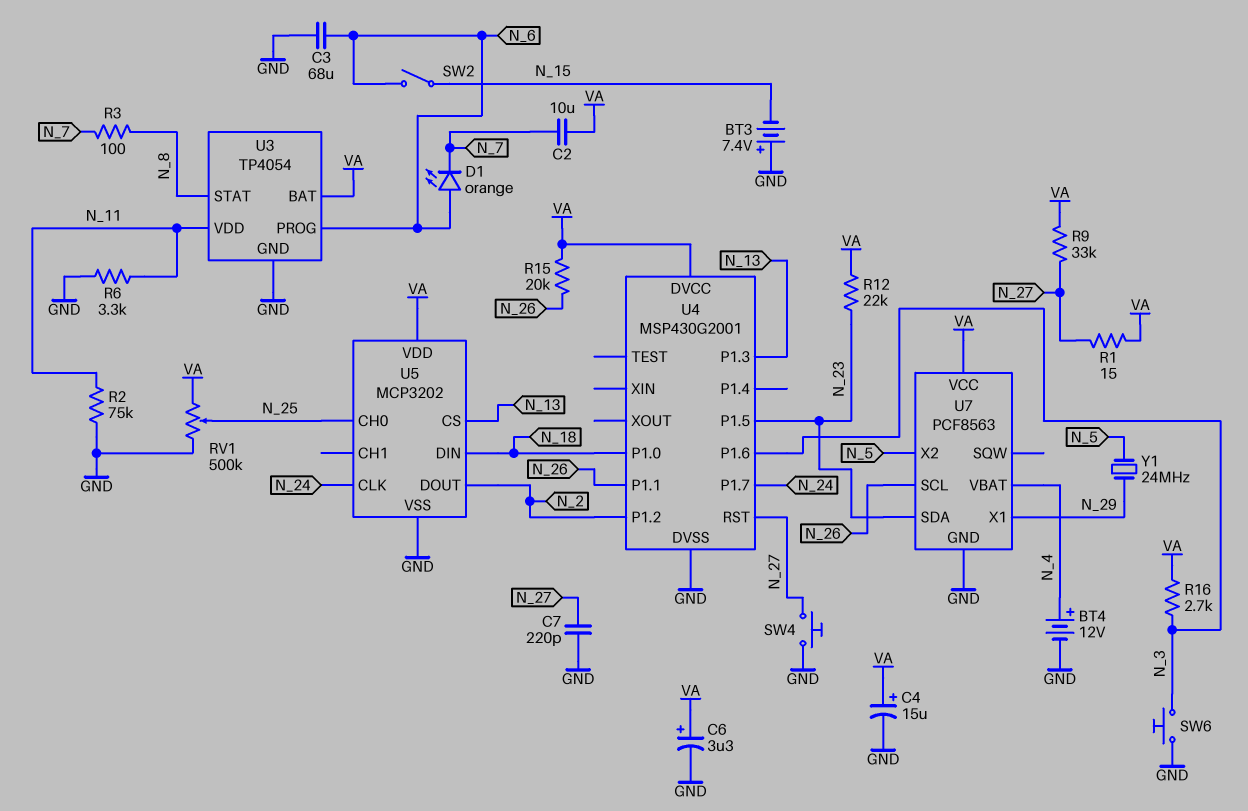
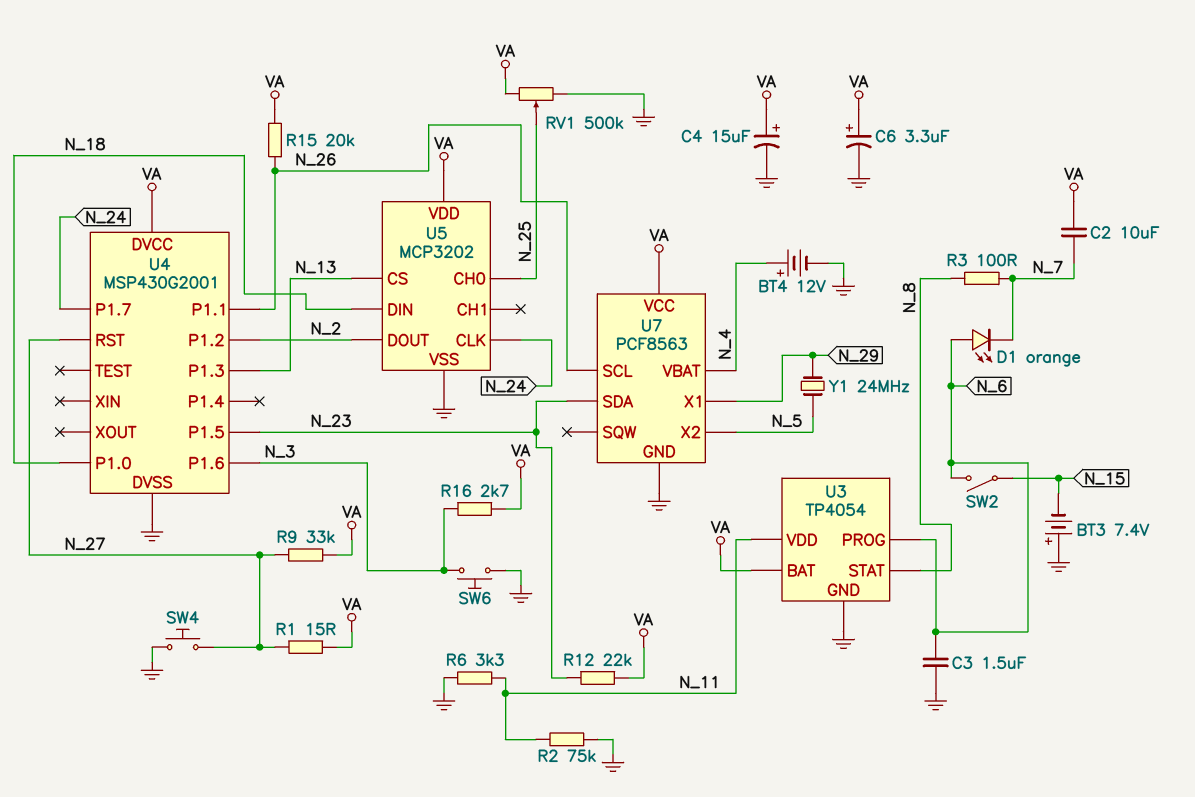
C3: 68uF (GND, N_6) -> 1.5uF (GND, N_6)
C7: 220pF (GND, N_27) -> none

